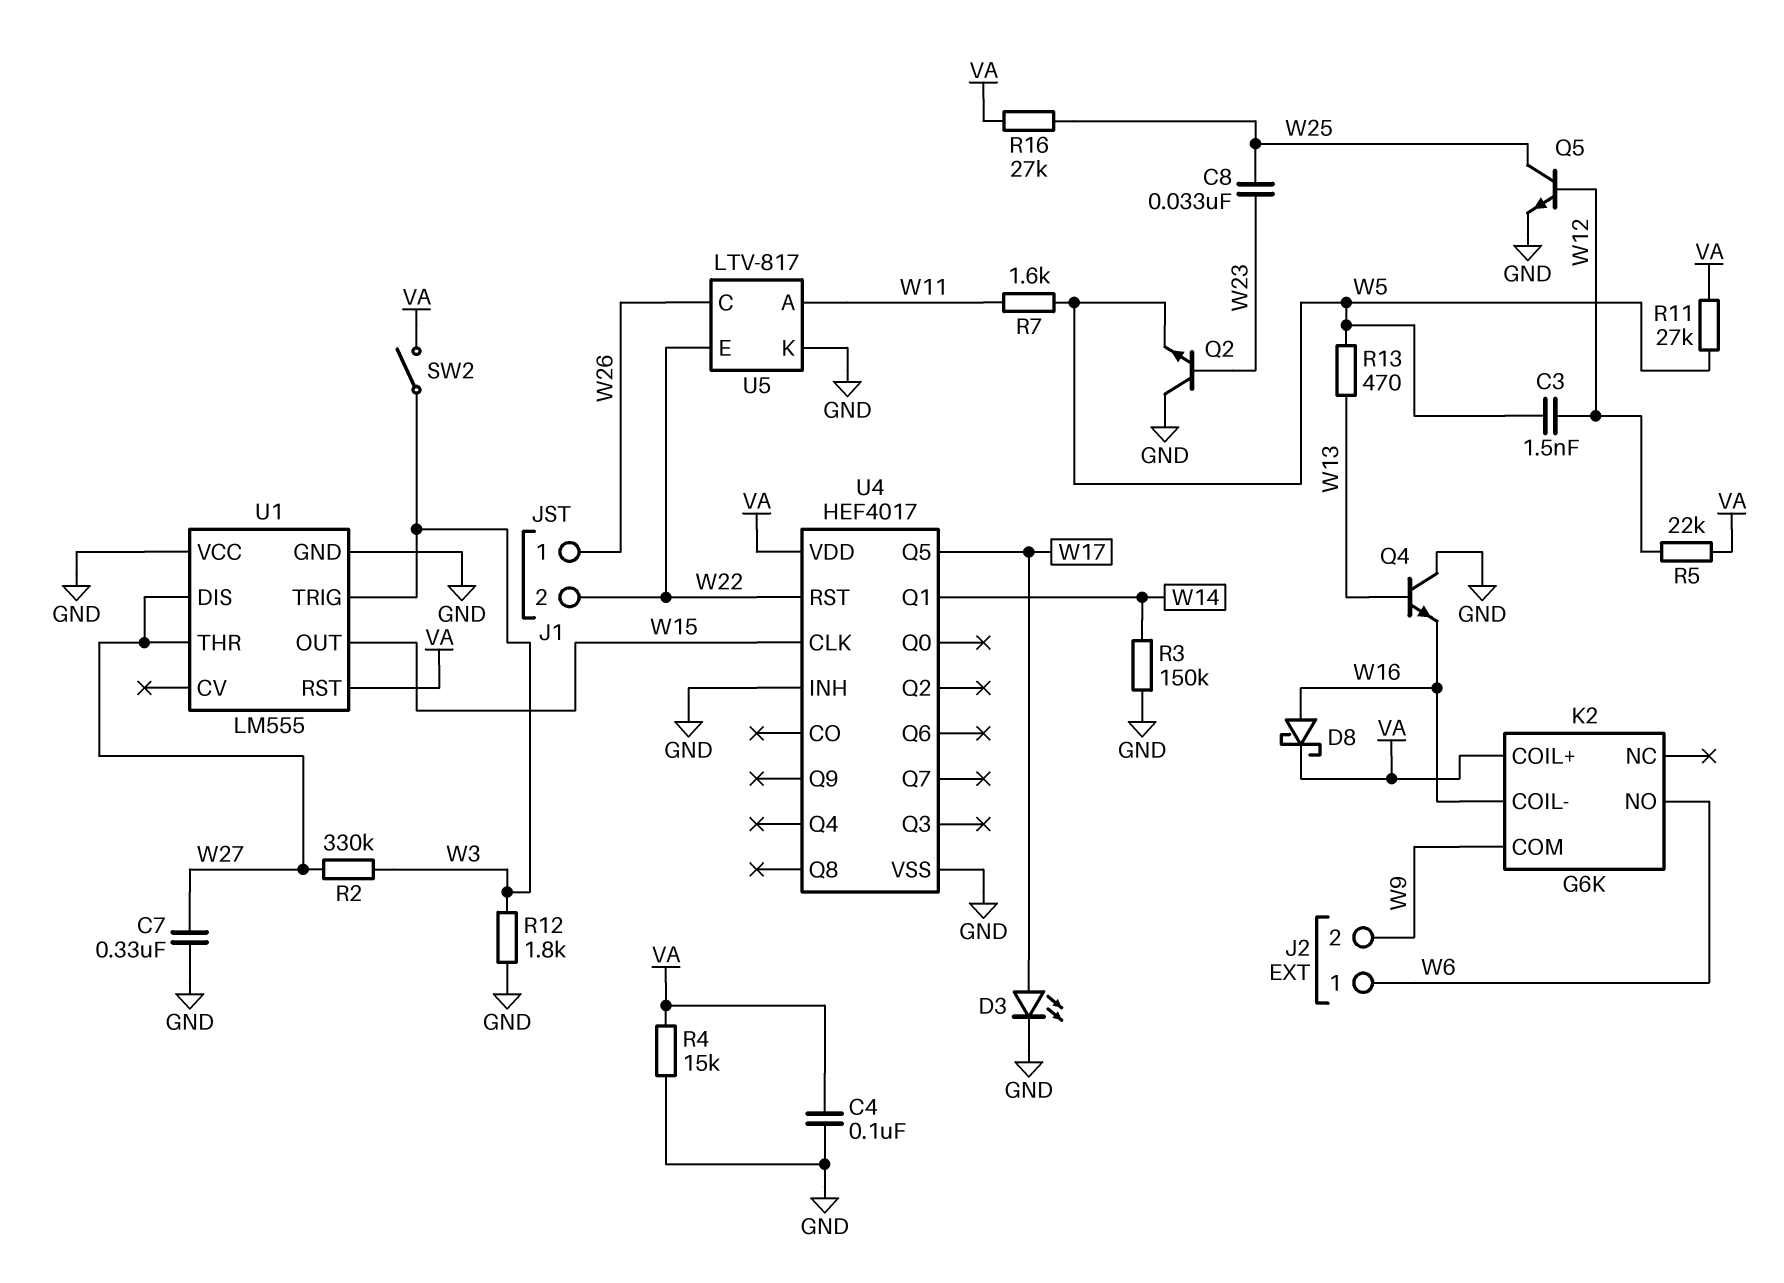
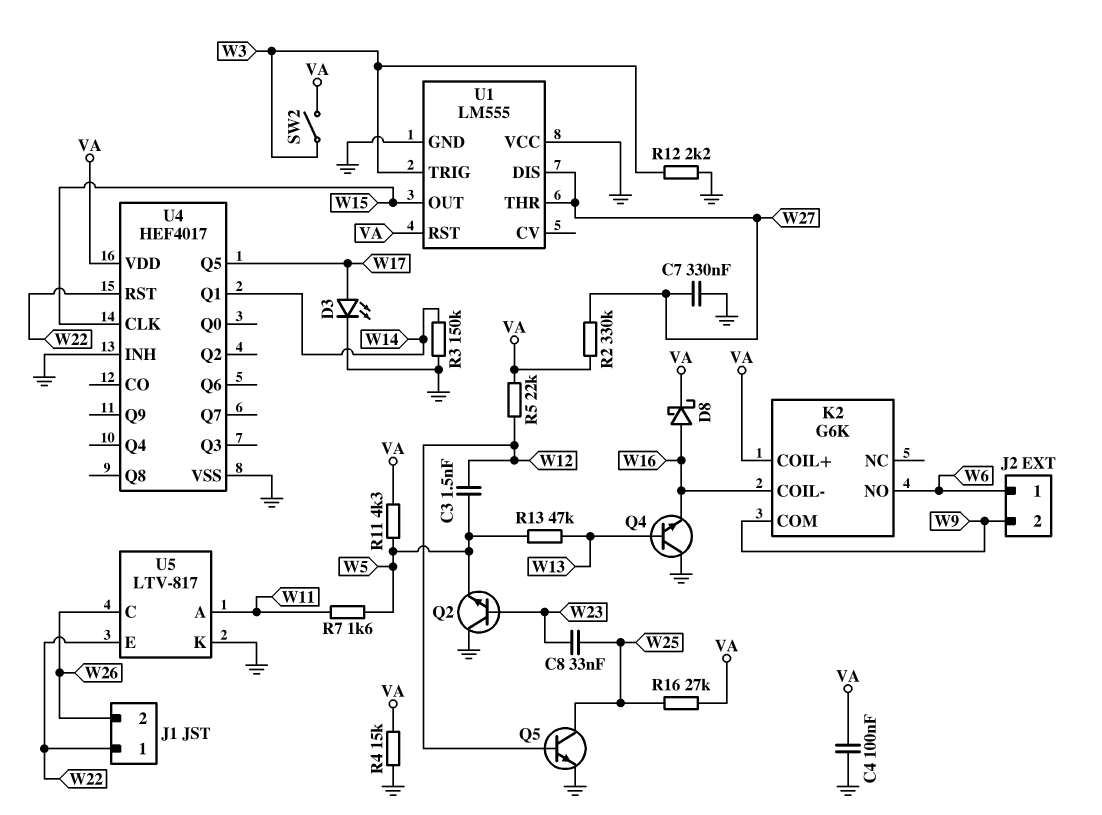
J1 pin 1: W26 -> W22
J1 pin 2: W22 -> W26
R2: 330k (W3, W27) -> 330k (VA, W27)
R11: 27k (VA, W5) -> 4.3k (VA, W5)
R12: 1.8k (GND, W3) -> 2.2k (GND, W3)
R13: 470 (W5, W13) -> 47k (W5, W13)

